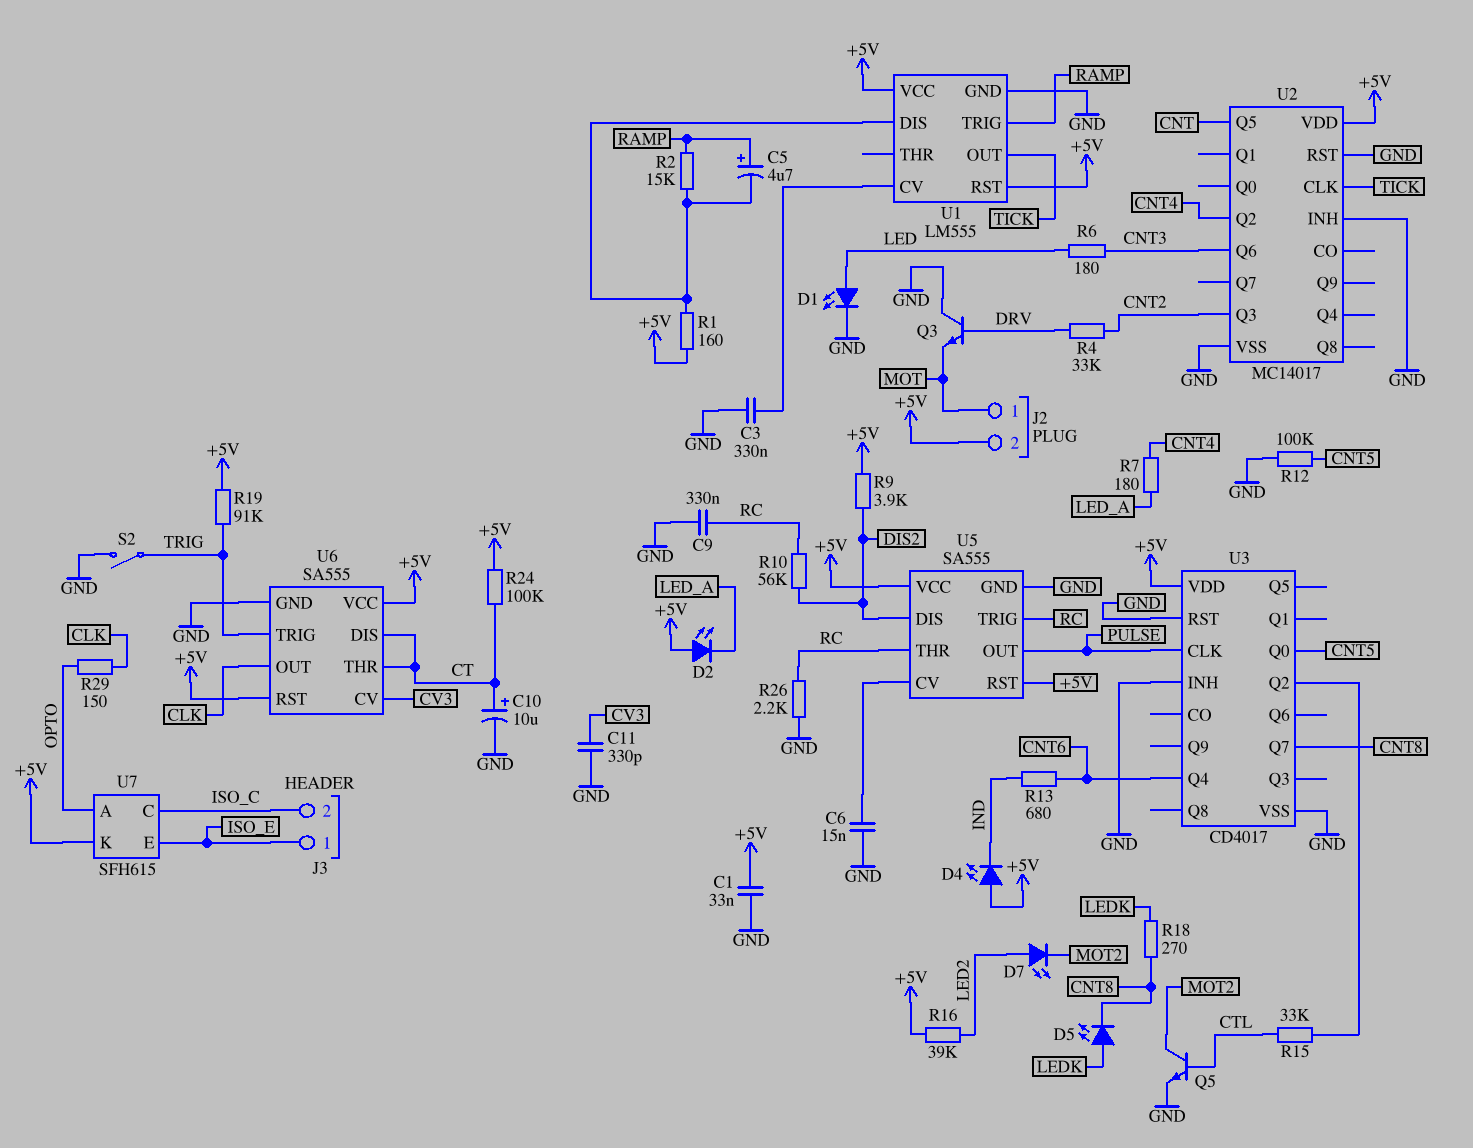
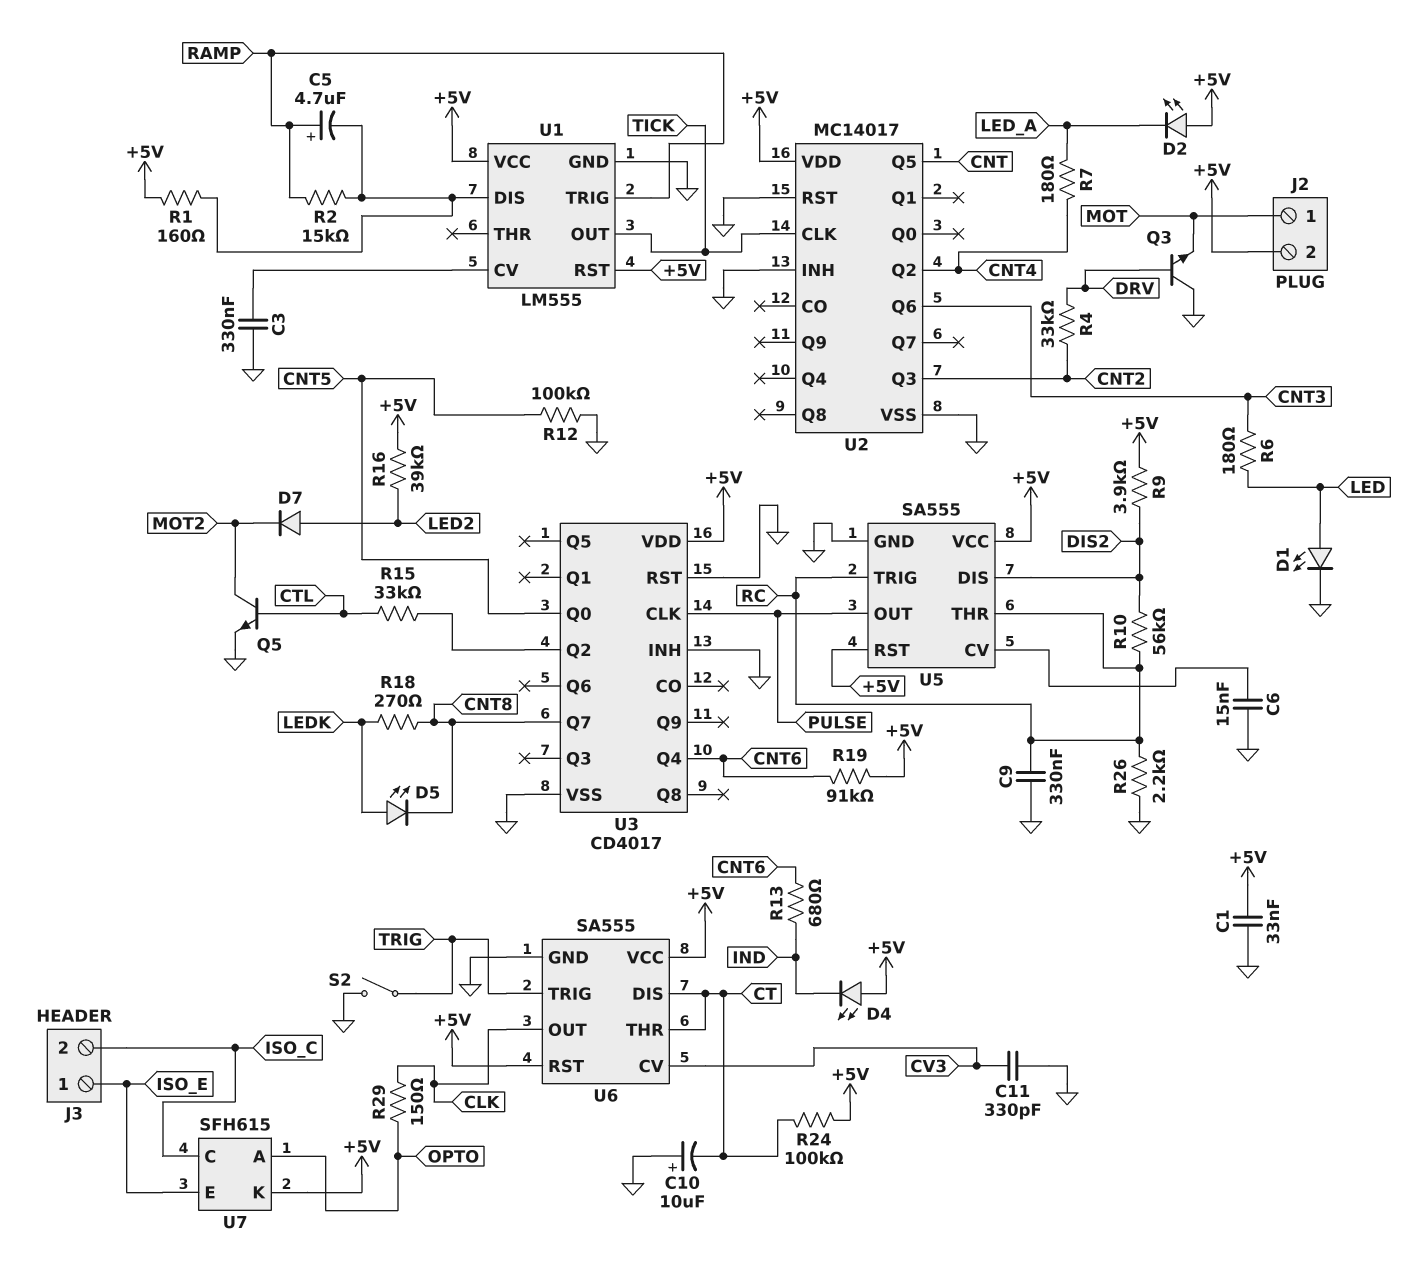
C10: 10uF (plus CT, minus GND) -> 10uF (plus GND, minus CT)
D7: LED (A LED2, K MOT2) -> diode (A LED2, K MOT2)
R19: 91k (+5V, TRIG) -> 91k (+5V, CNT6)

